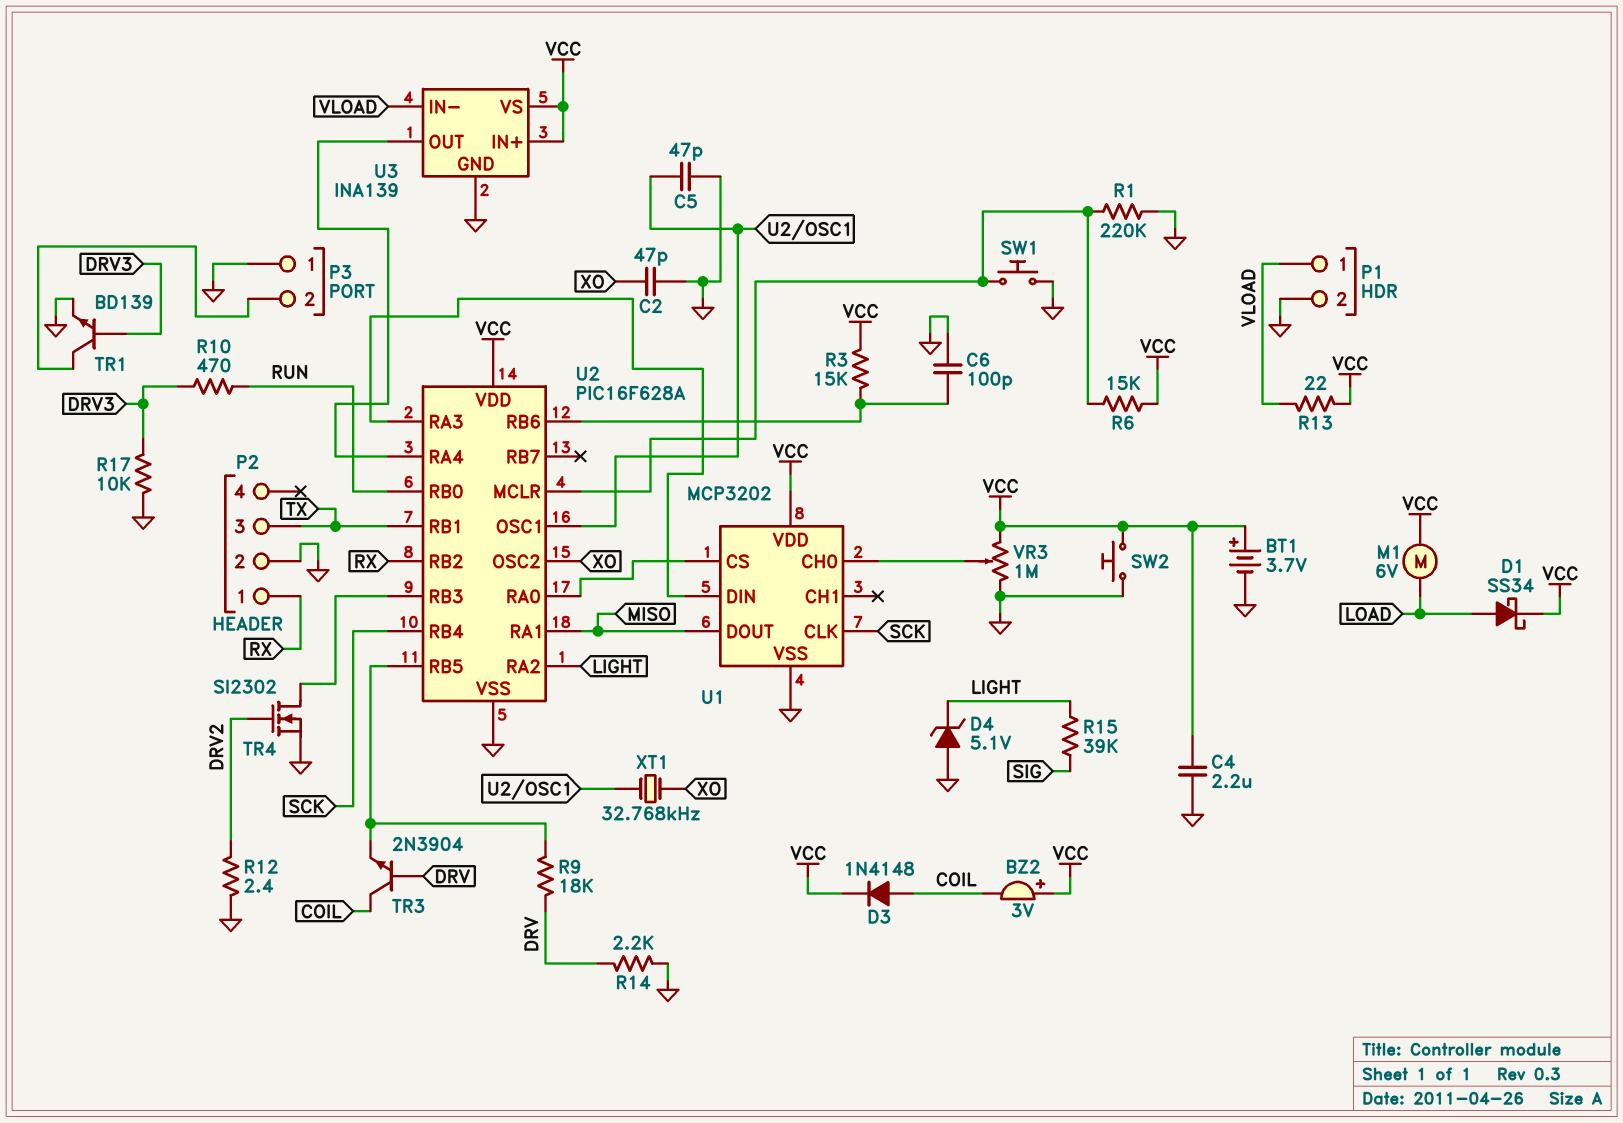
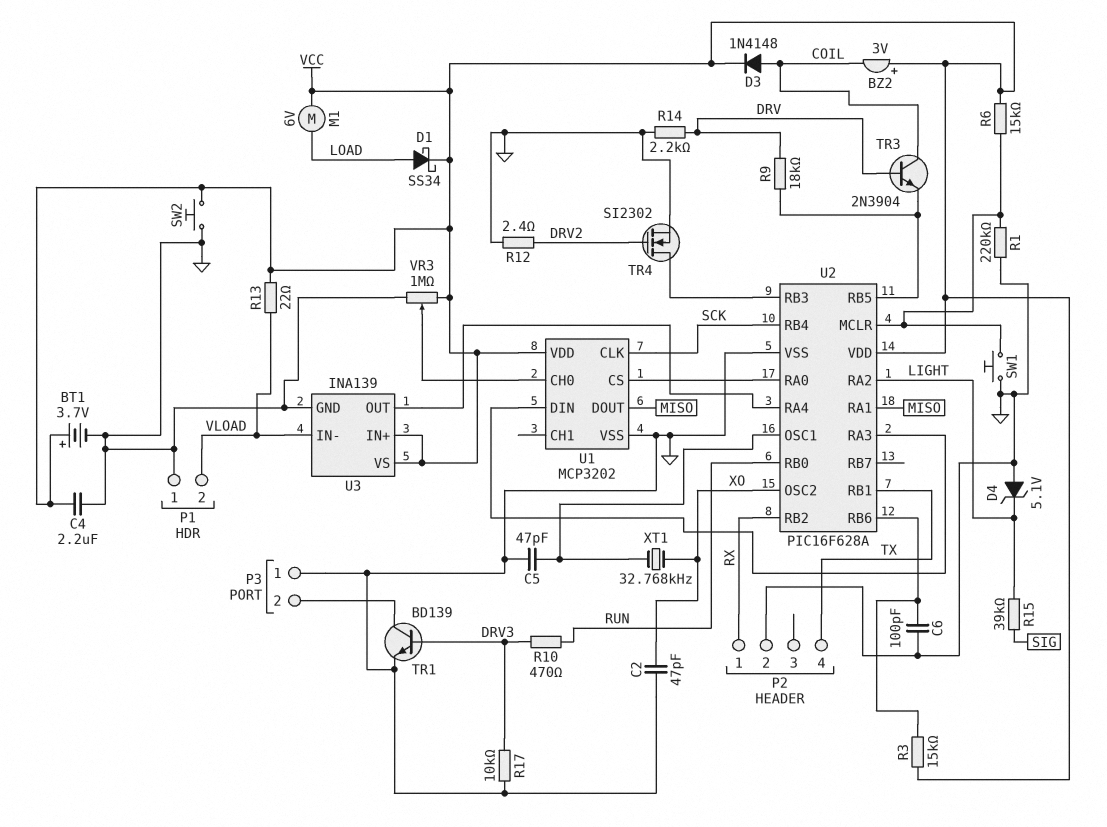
P1 pin 1: VLOAD -> GND
P1 pin 2: GND -> VLOAD
P2 pin 3: TX -> none
P2 pin 4: none -> TX

